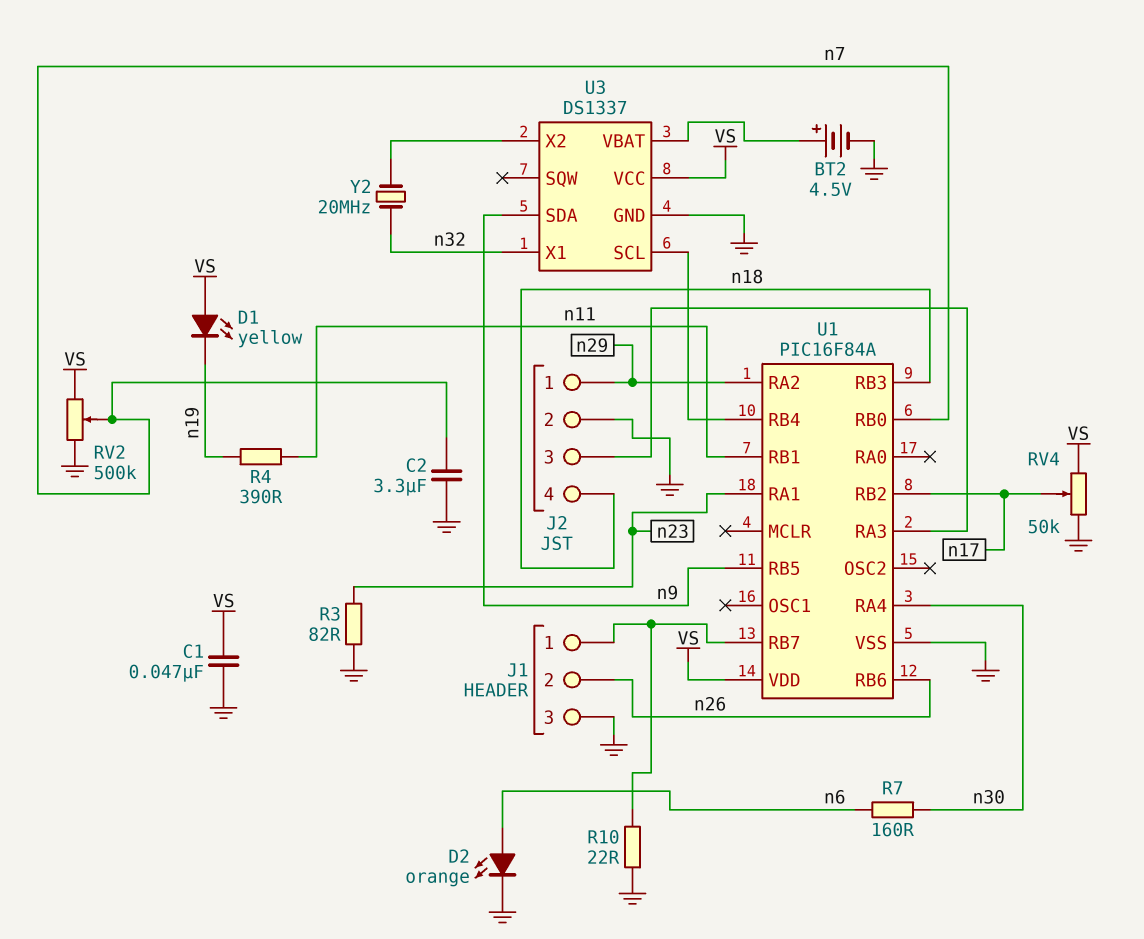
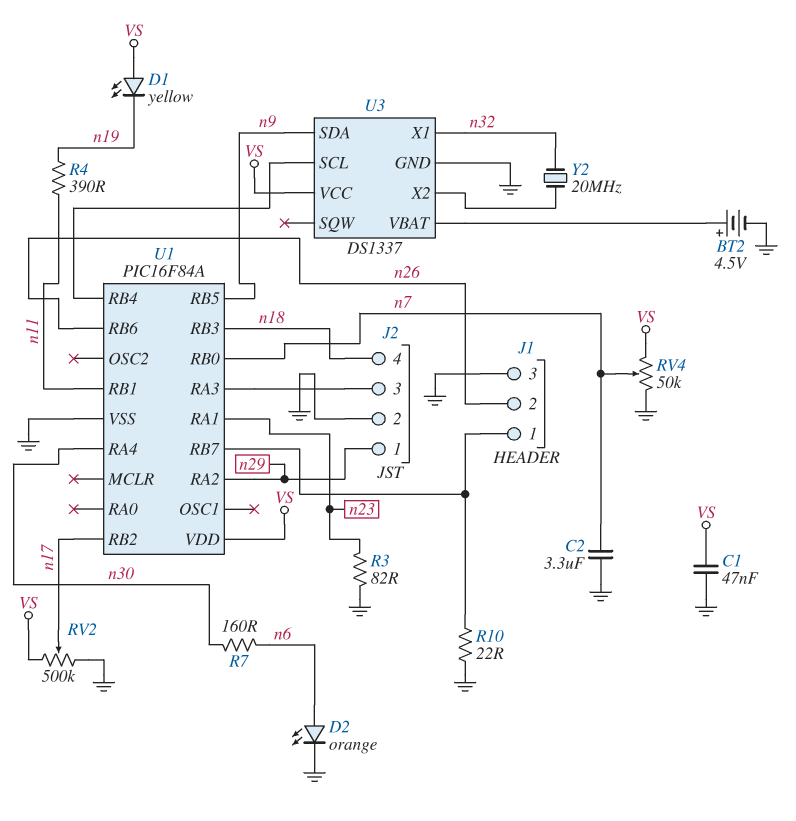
RV2: 500k (GND, VS, wiper n7) -> 500k (GND, VS, wiper n17)
RV4: 50k (GND, VS, wiper n17) -> 50k (GND, VS, wiper n7)

